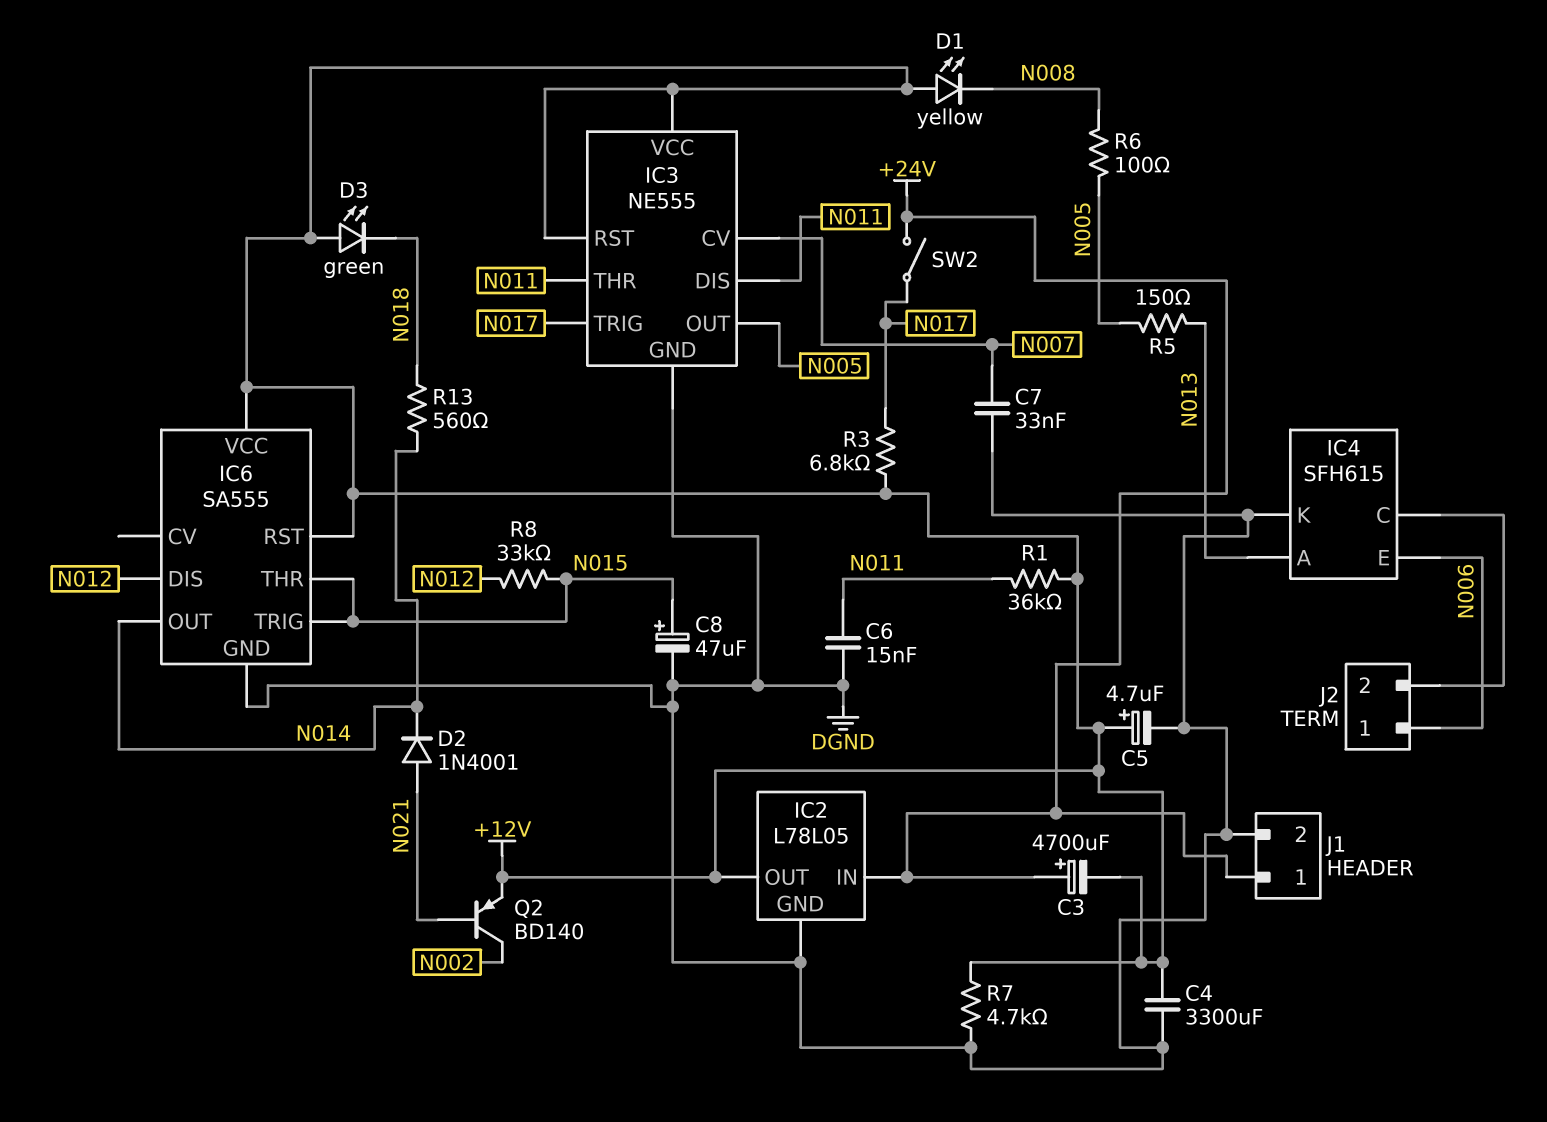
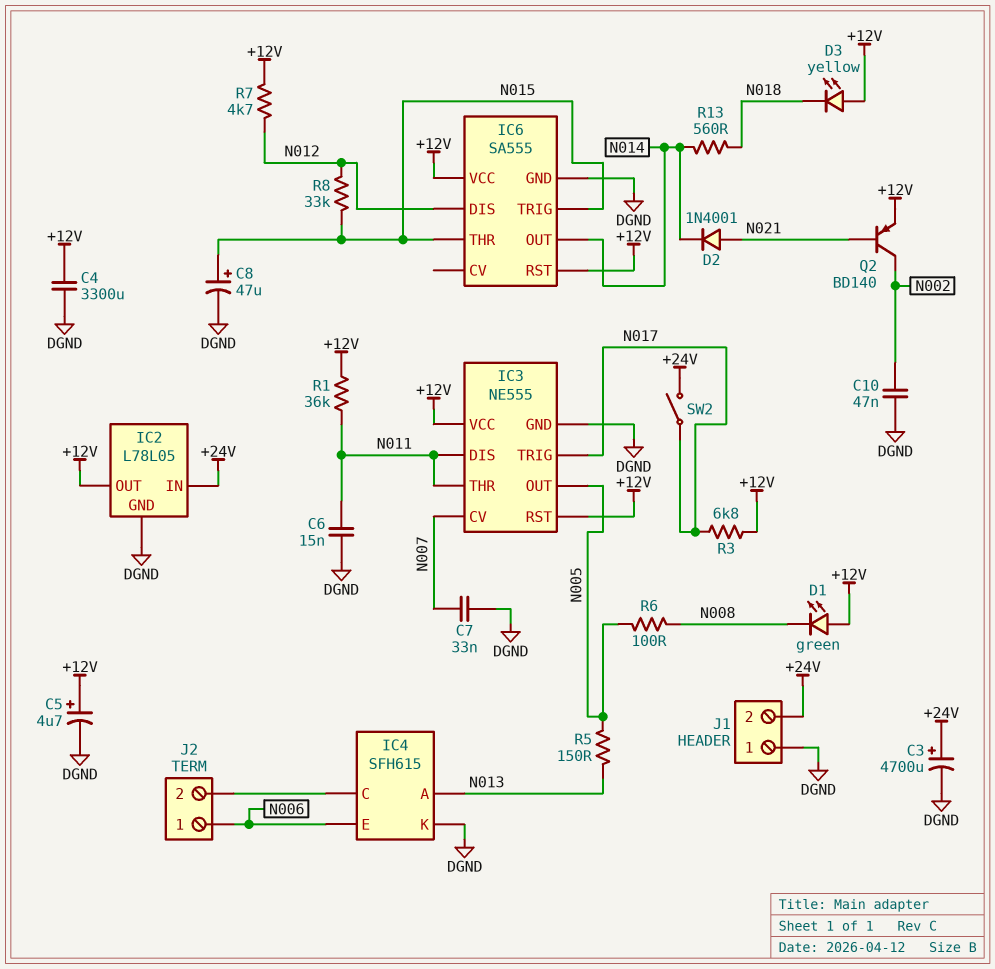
C3: 4700uF (plus +24V, minus +12V) -> 4700uF (plus +24V, minus DGND)
C10: none -> 47nF (DGND, N002)
D1: LED yellow (A +12V, K N008) -> LED green (A +12V, K N008)
D3: LED green (A +12V, K N018) -> LED yellow (A +12V, K N018)
J1 pin 1: +24V -> DGND
J1 pin 2: DGND -> +24V
R7: 4.7k (+12V, DGND) -> 4.7k (+12V, N012)

